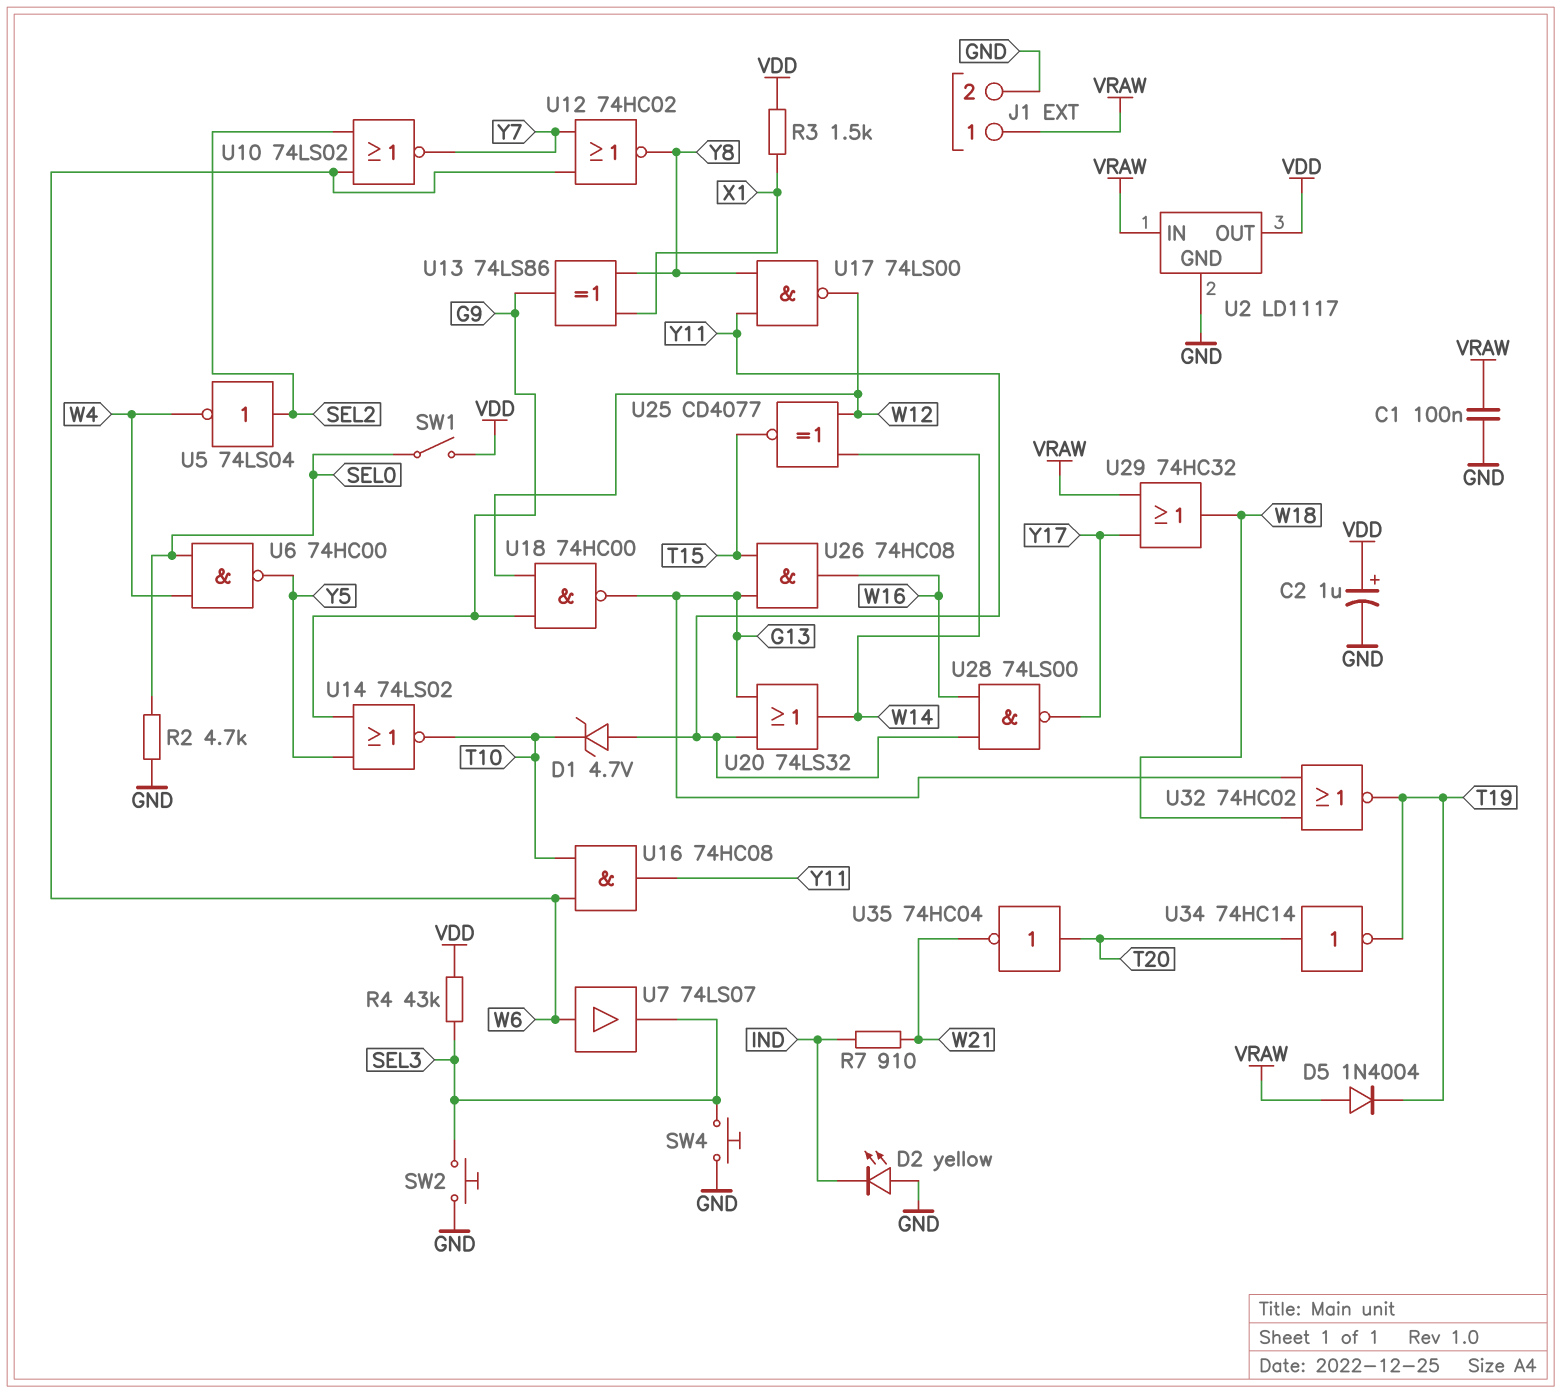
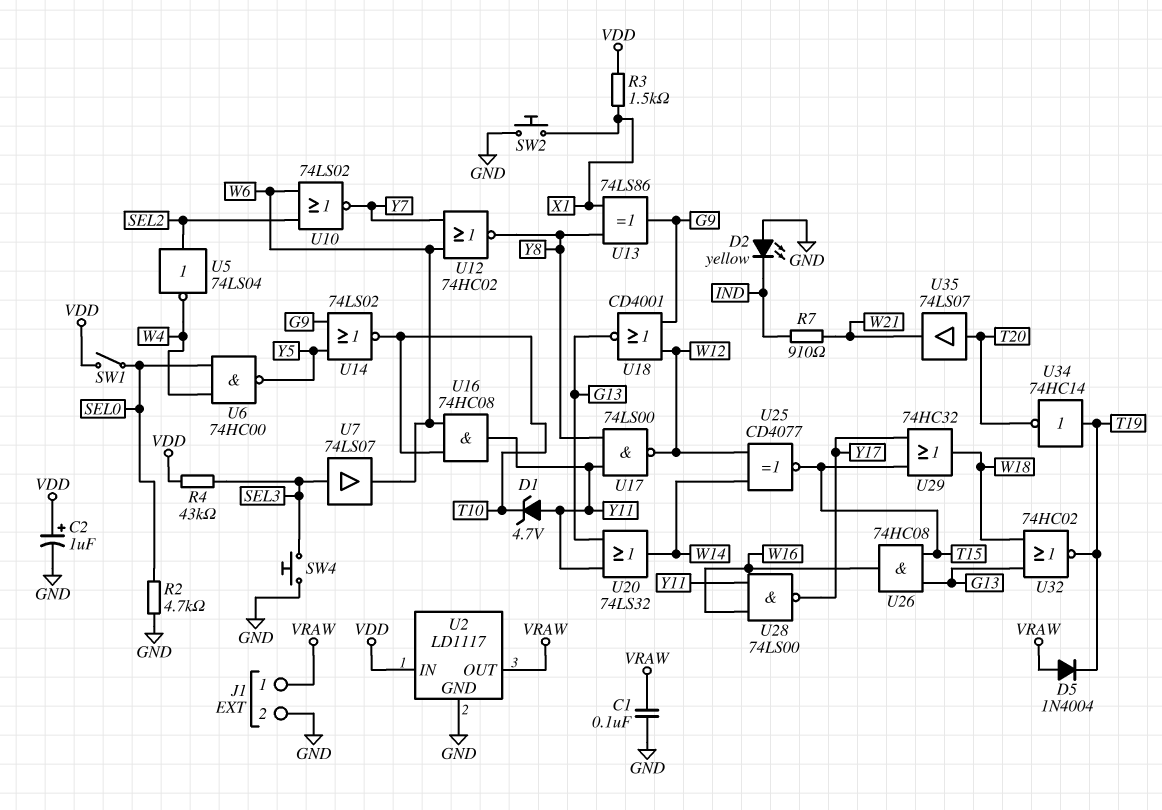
SW2: button (GND, SEL3) -> button (GND, X1)
U2 pin IN: VRAW -> VDD
U2 pin OUT: VDD -> VRAW
U7: buffer 74LS07 (in W6, out SEL3) -> buffer 74LS07 (in SEL3, out W6)
U18: NAND 74HC00 (in G9, in W12, out G13) -> NOR CD4001 (in G9, in W12, out G13)
U29: OR 74HC32 (in VRAW, in Y17, out W18) -> OR 74HC32 (in T15, in Y17, out W18)
U34: NOT 74HC14 (in T20, out T19) -> NOT 74HC14 (in T19, out T20)
U35: NOT 74HC04 (in T20, out W21) -> buffer 74LS07 (in T20, out W21)

